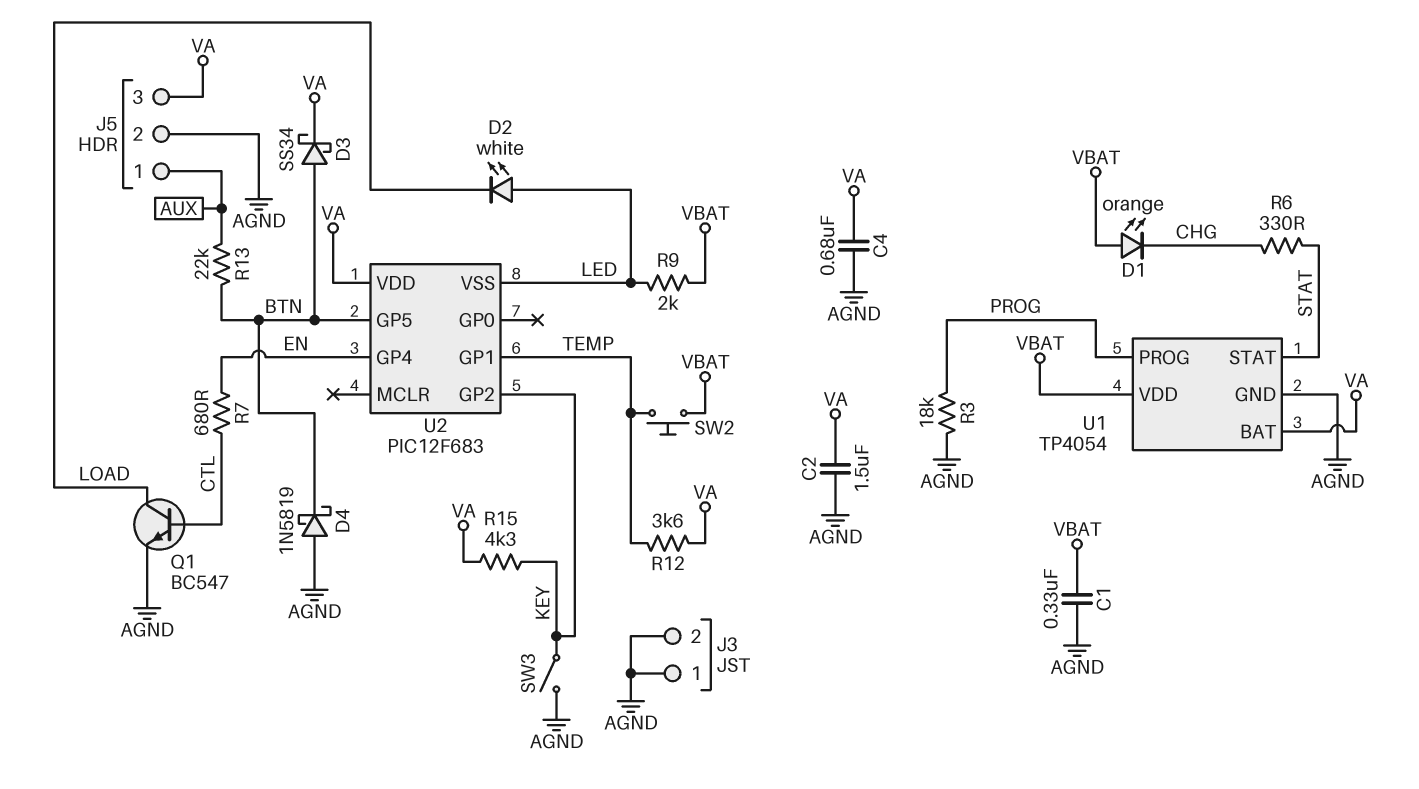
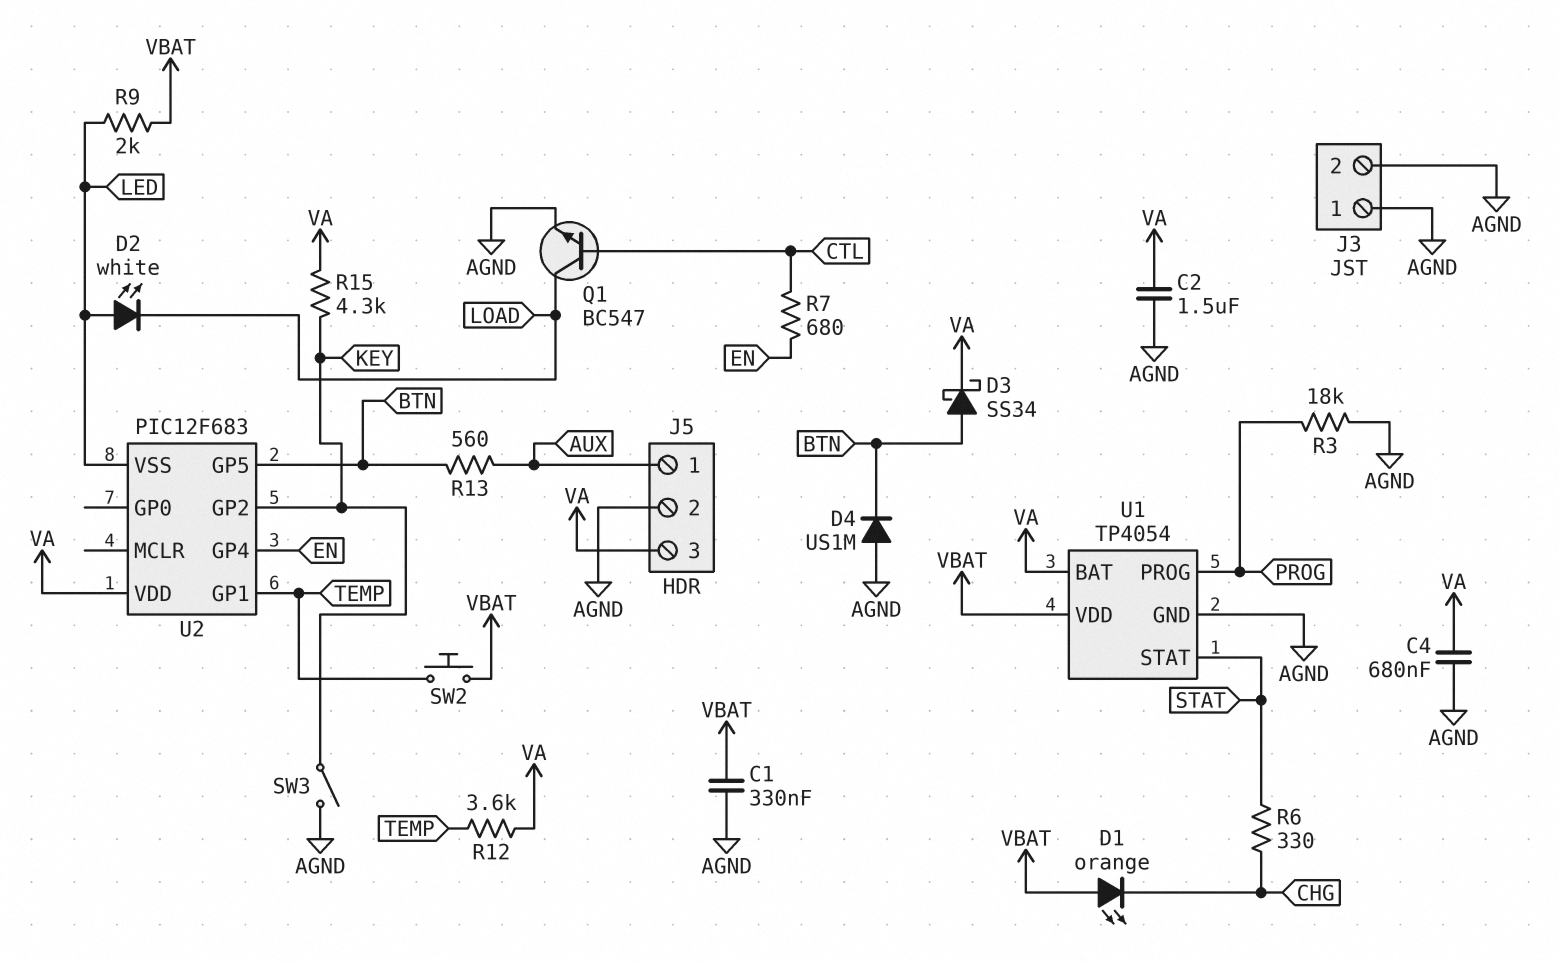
D4: schottky 1N5819 (A AGND, K BTN) -> diode US1M (A AGND, K BTN)
R13: 22k (AUX, BTN) -> 560 (AUX, BTN)

